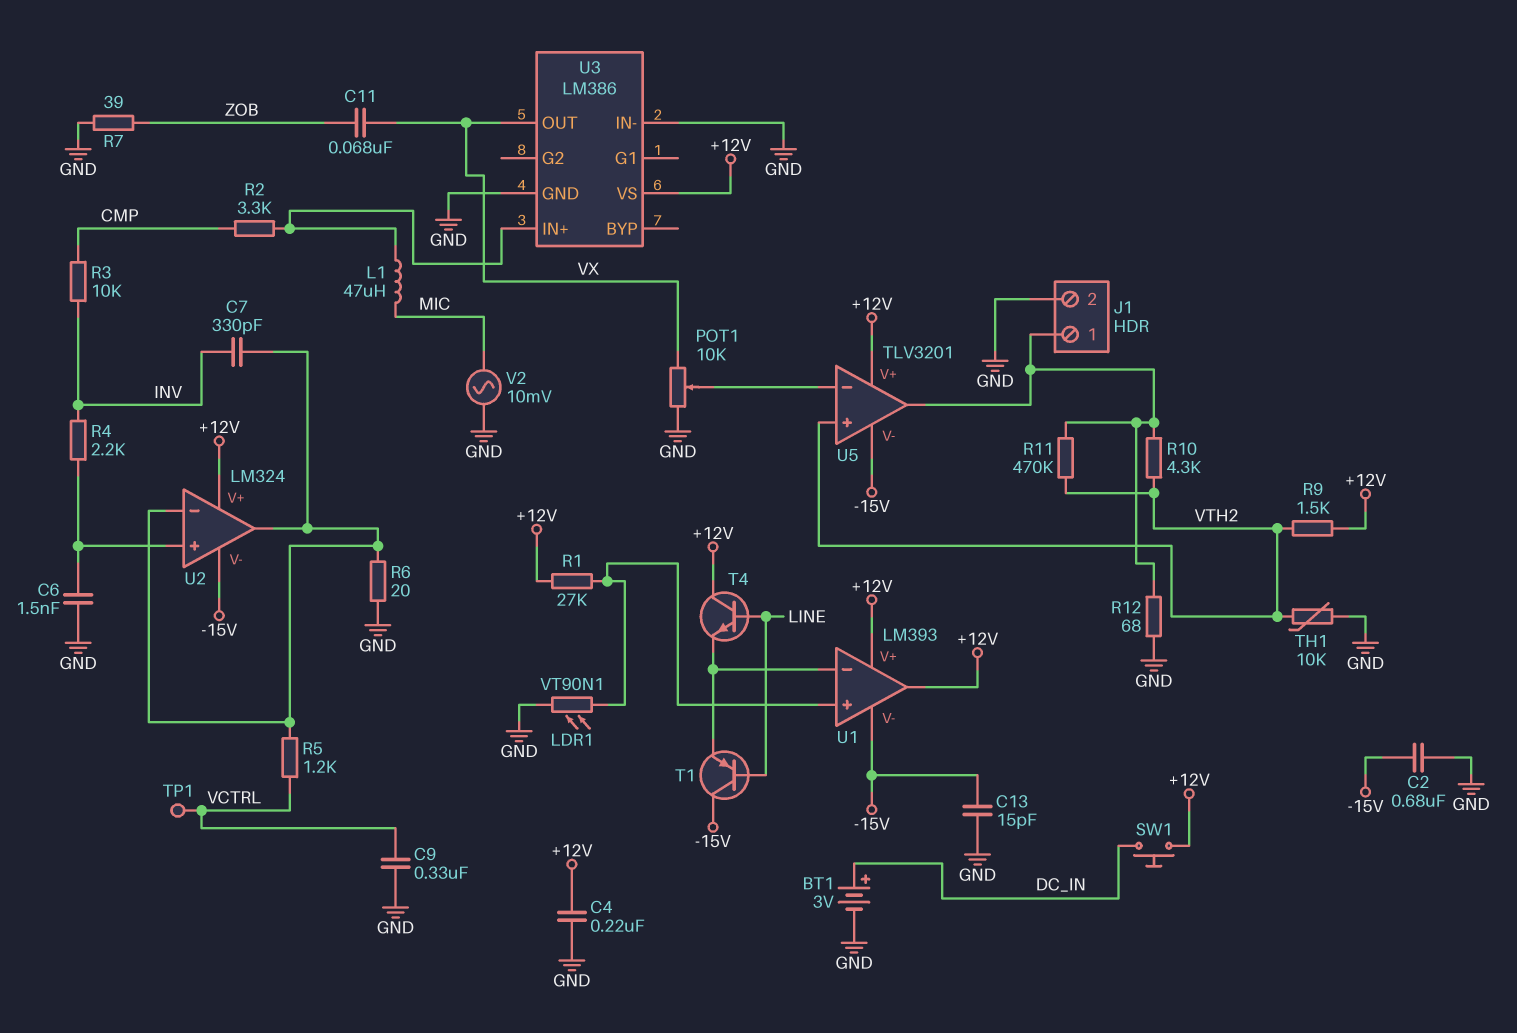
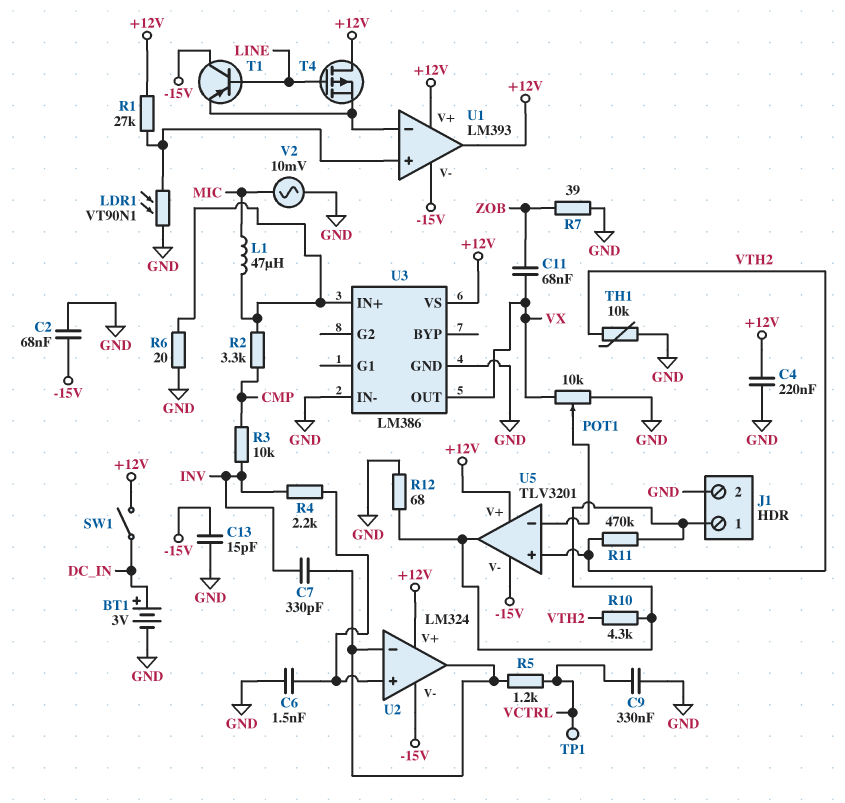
C2: 680nF (-15V, GND) -> 68nF (-15V, GND)
R6: 20 (GND, U2/in-) -> 20 (GND, U3/IN+)
R9: 1.5k (+12V, VTH2) -> none
SW1: button (+12V, DC_IN) -> switch (+12V, DC_IN)
T4: NPN (B LINE, C +12V, E U1/in-) -> PMOS (G LINE, D +12V, S U1/in-)

